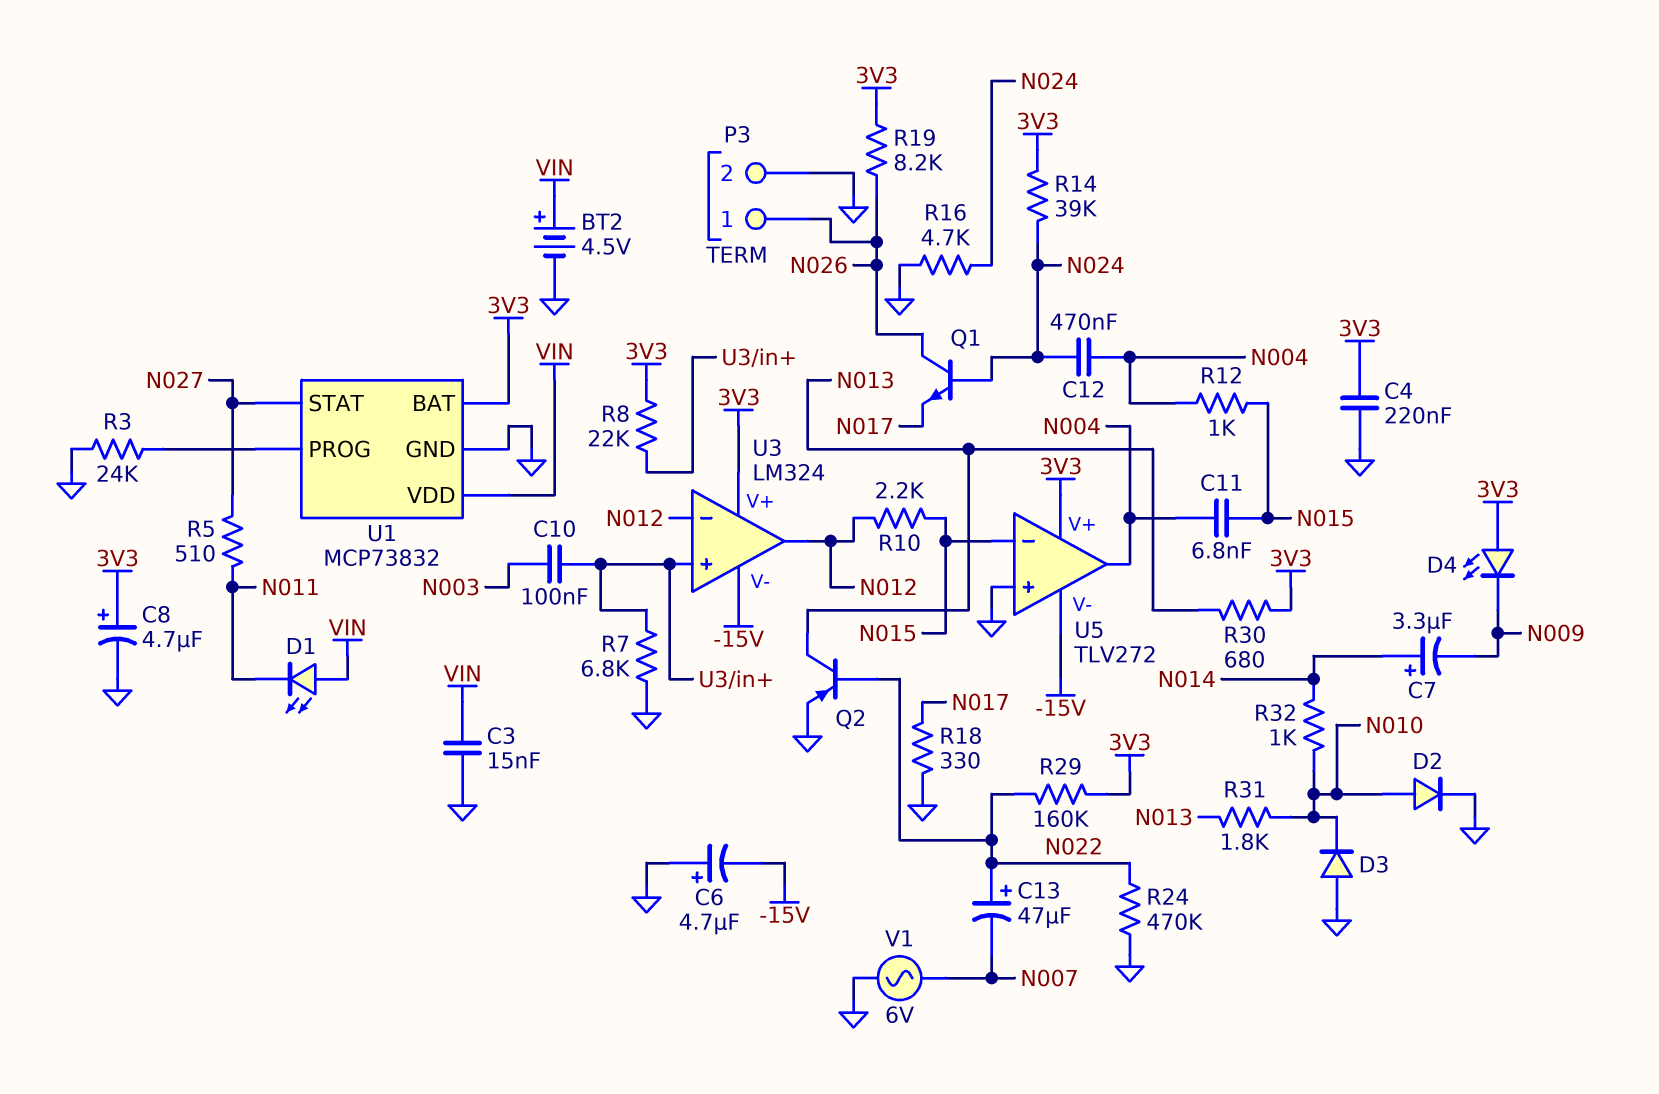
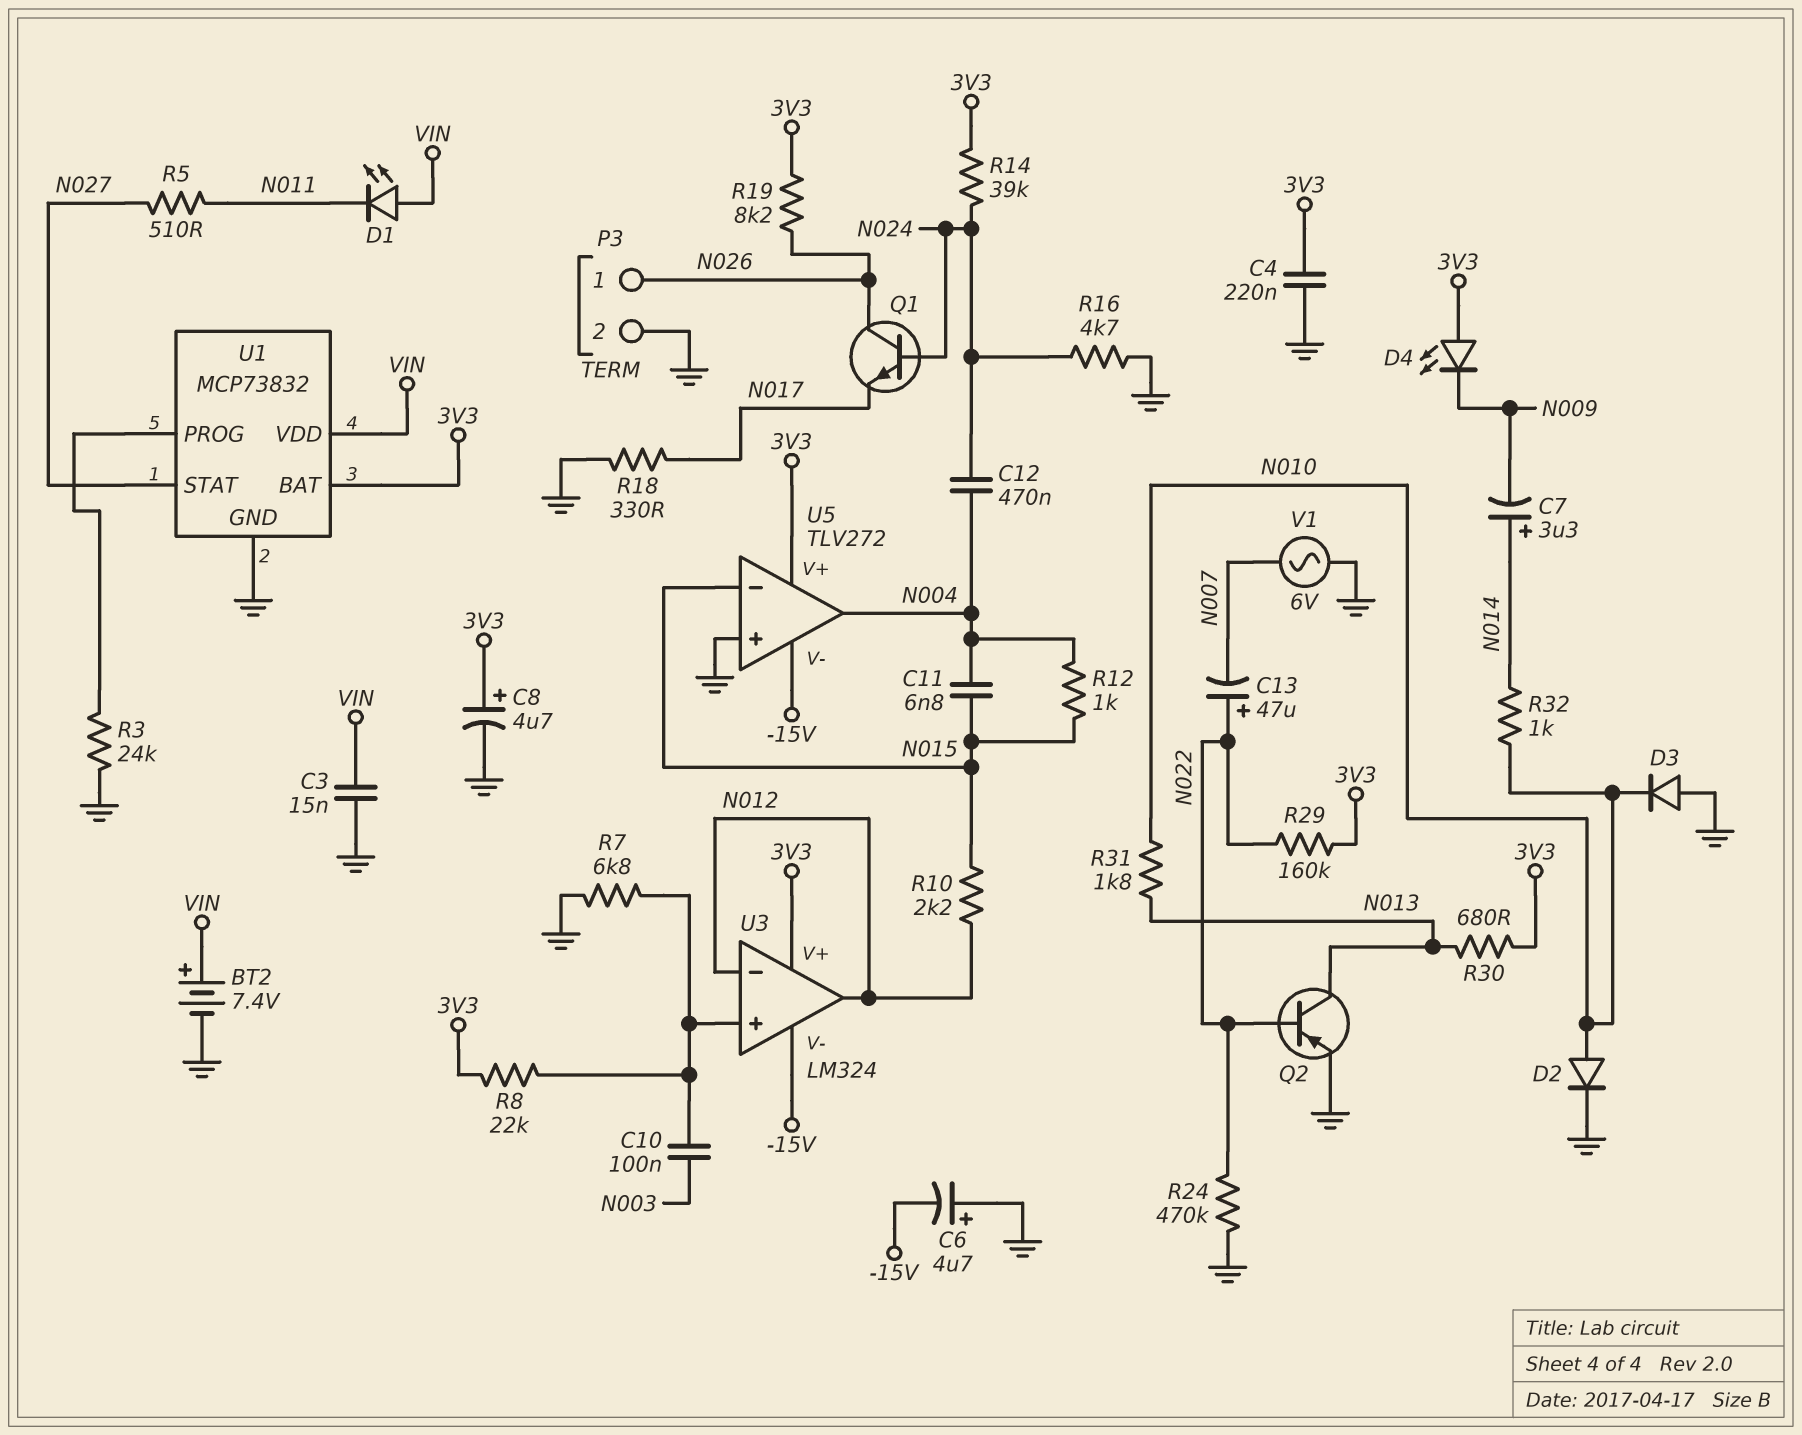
BT2: 4.5V (plus VIN, minus GND) -> 7.4V (plus VIN, minus GND)

